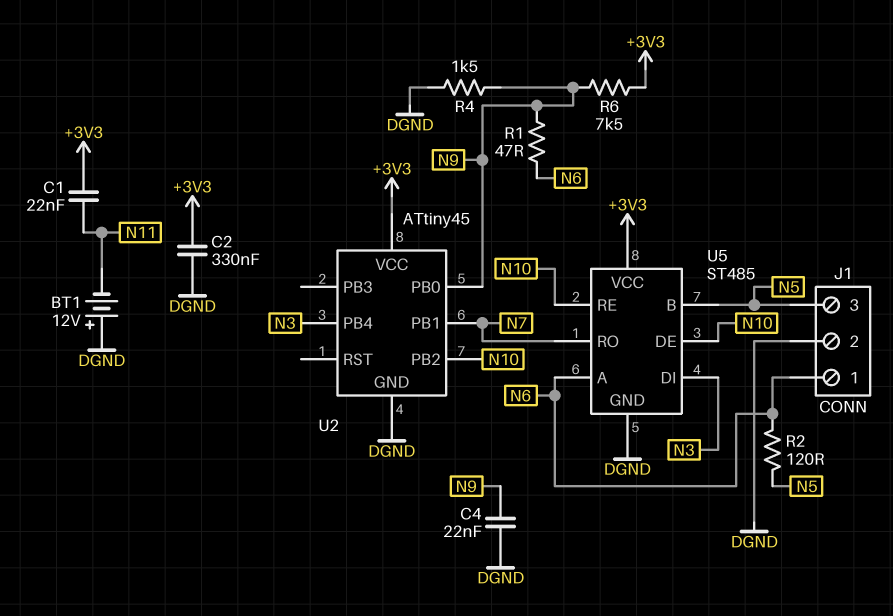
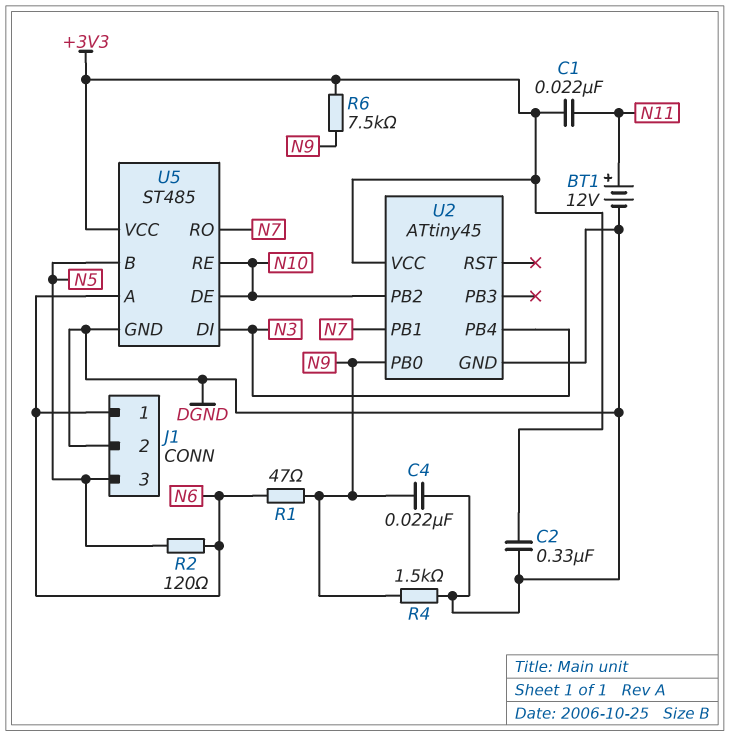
BT1: 12V (plus DGND, minus N11) -> 12V (plus N11, minus DGND)

